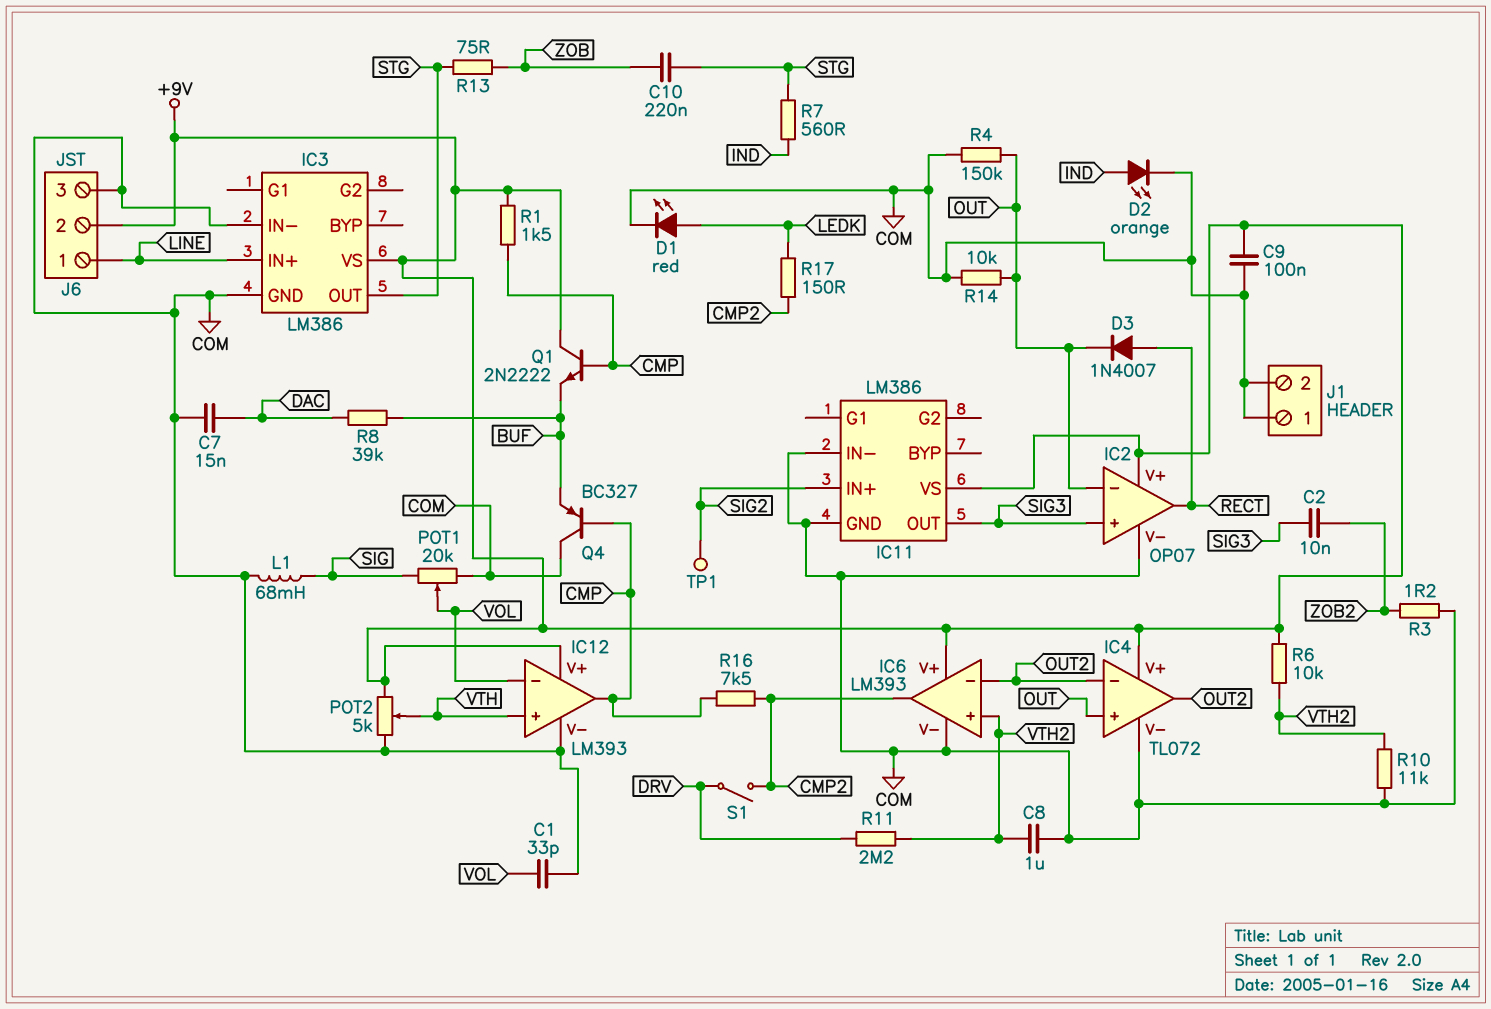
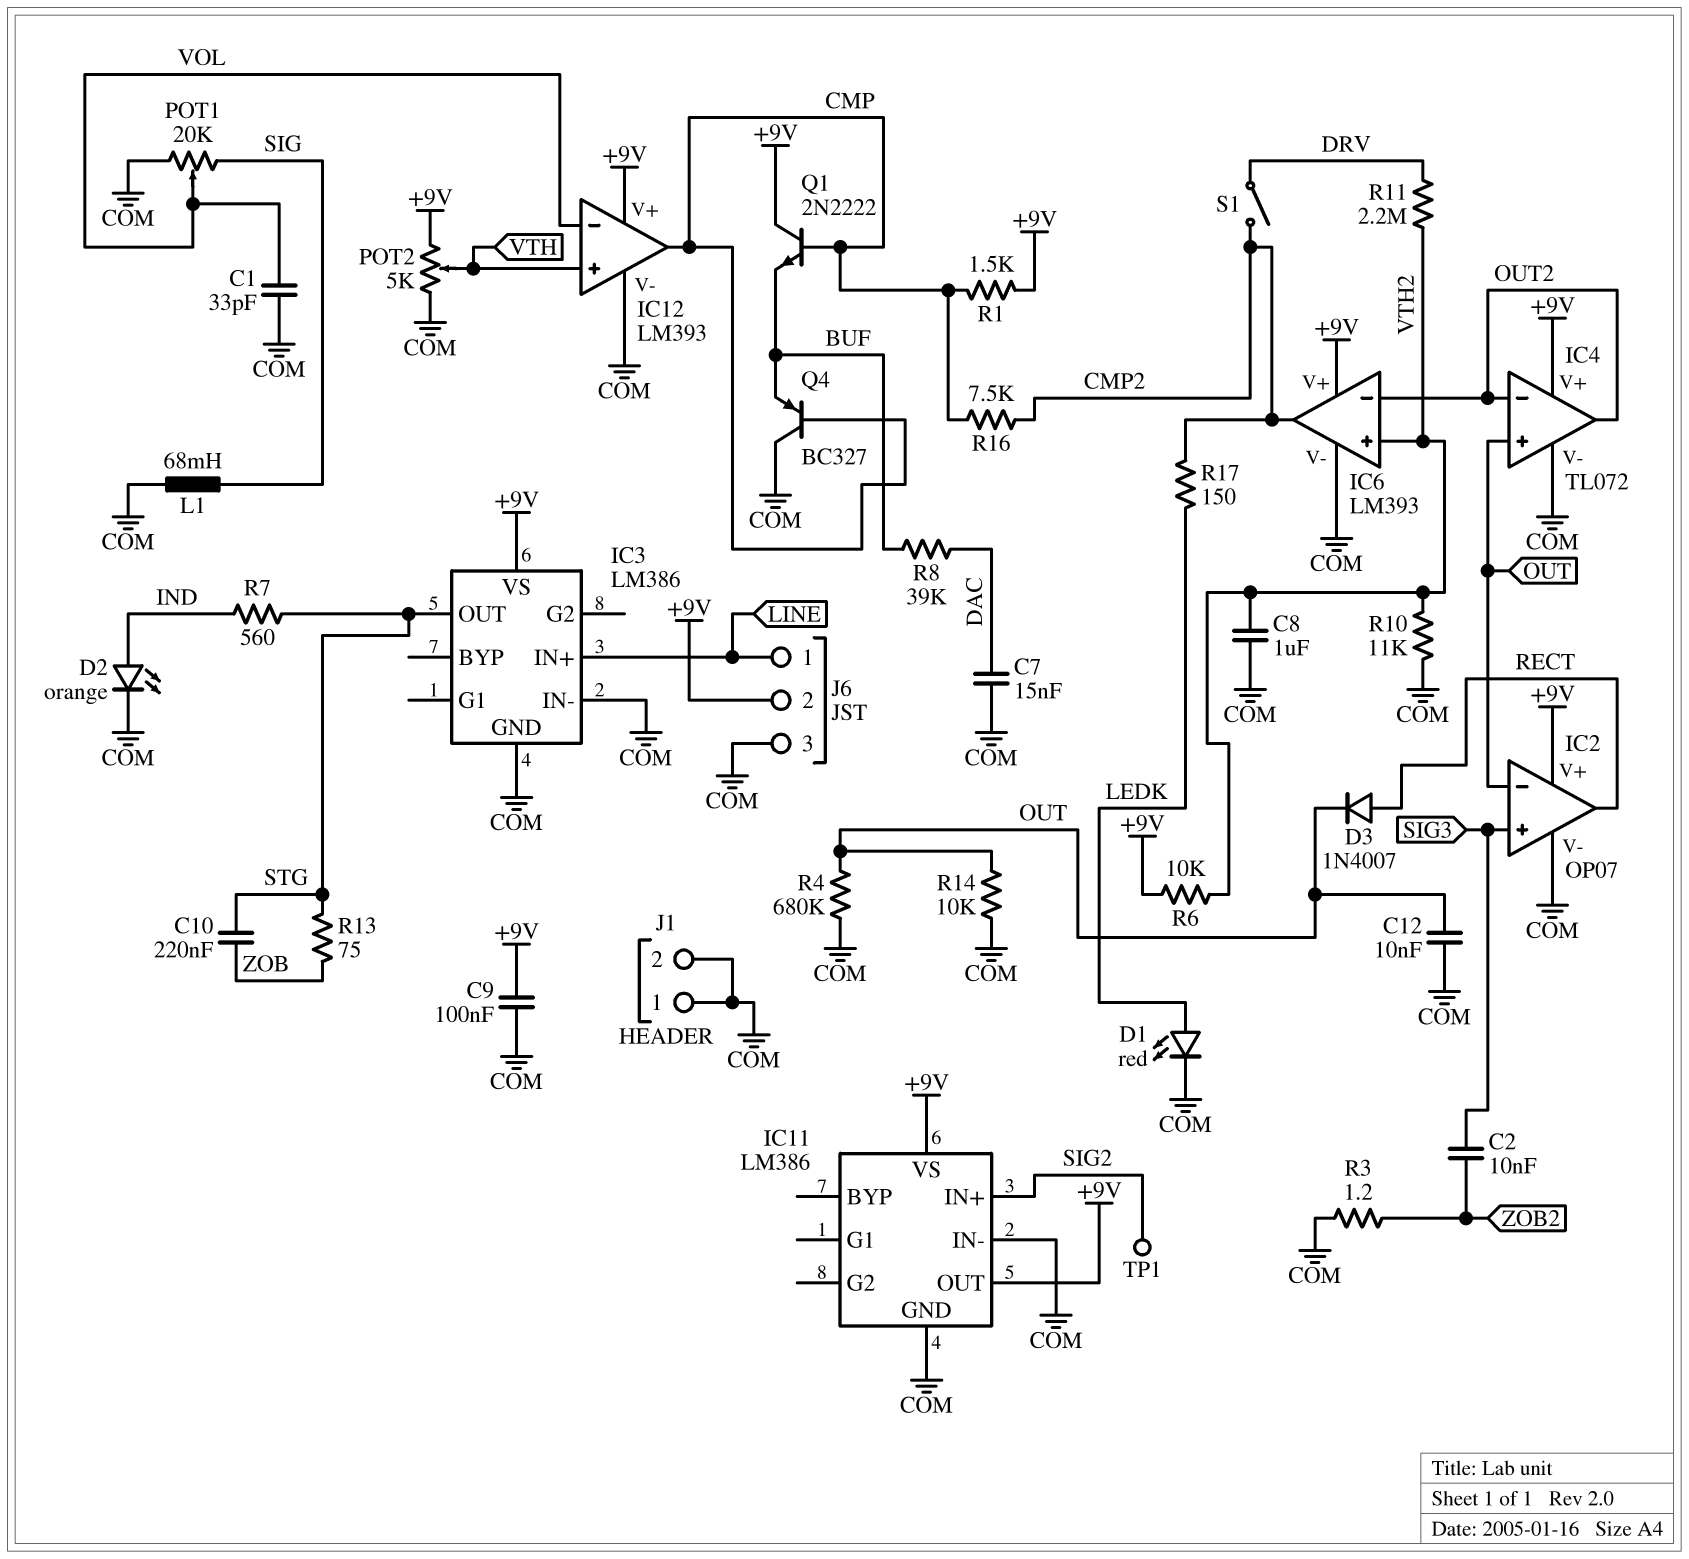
C12: none -> 10nF (COM, OUT)
IC11 pin OUT: SIG3 -> +9V
R4: 150k (COM, OUT) -> 680k (COM, OUT)

